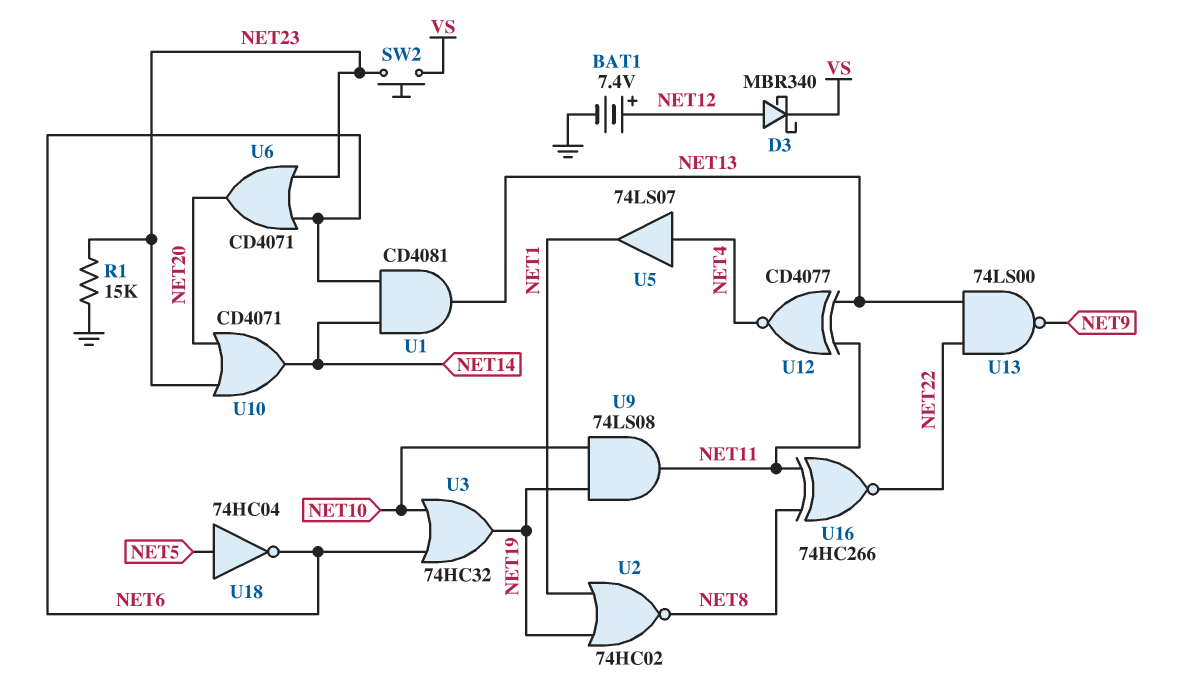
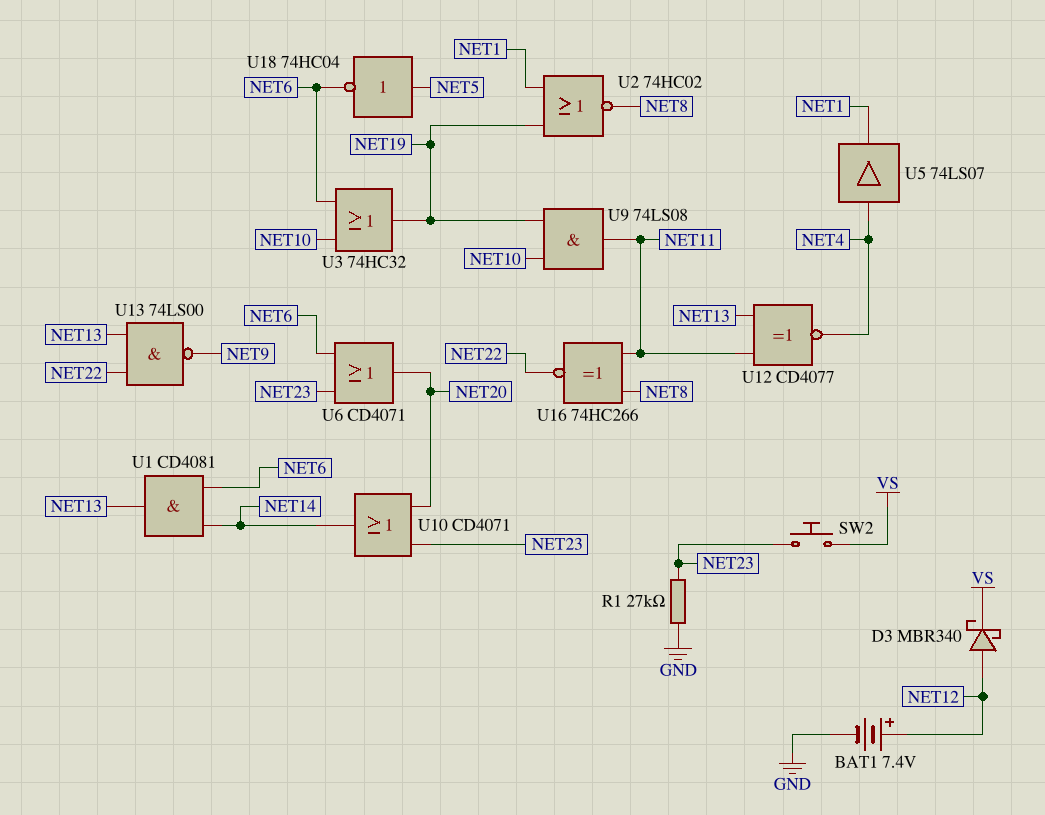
R1: 15k (GND, NET23) -> 27k (GND, NET23)

